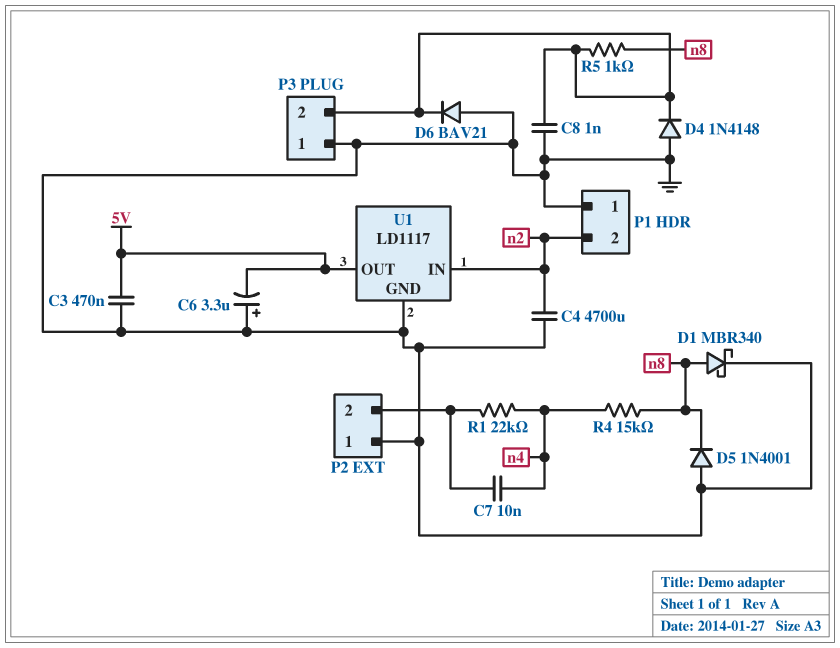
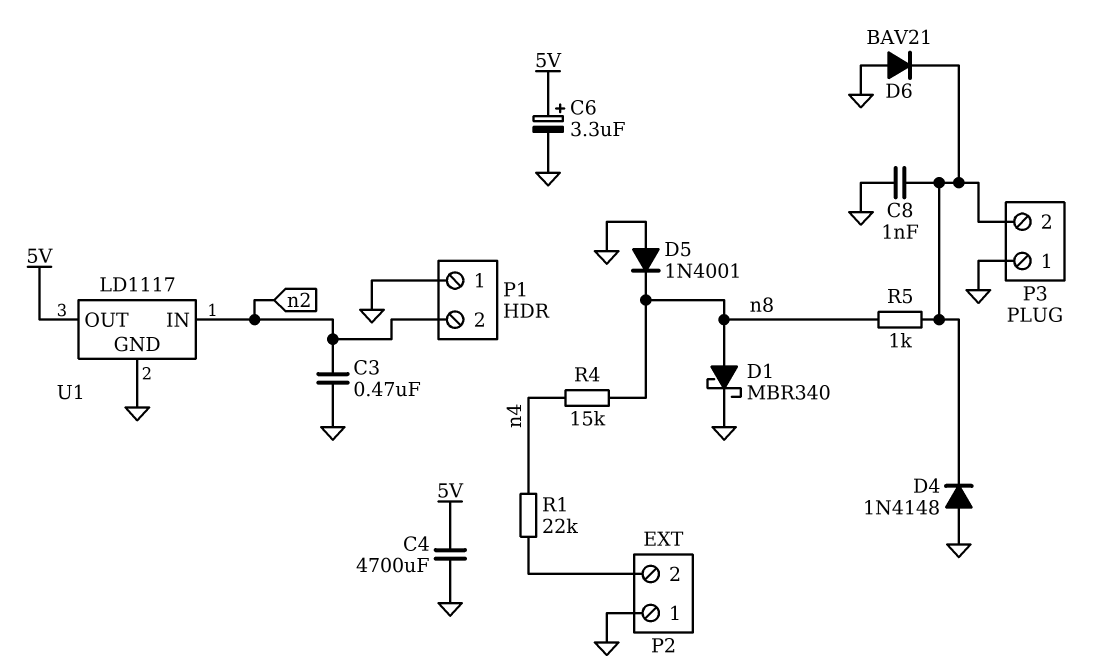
C3: 470nF (5V, GND) -> 470nF (GND, n2)
C4: 4700uF (GND, n2) -> 4700uF (5V, GND)
C6: 3.3uF (plus GND, minus 5V) -> 3.3uF (plus 5V, minus GND)
C7: 10nF (P2/2, n4) -> none

